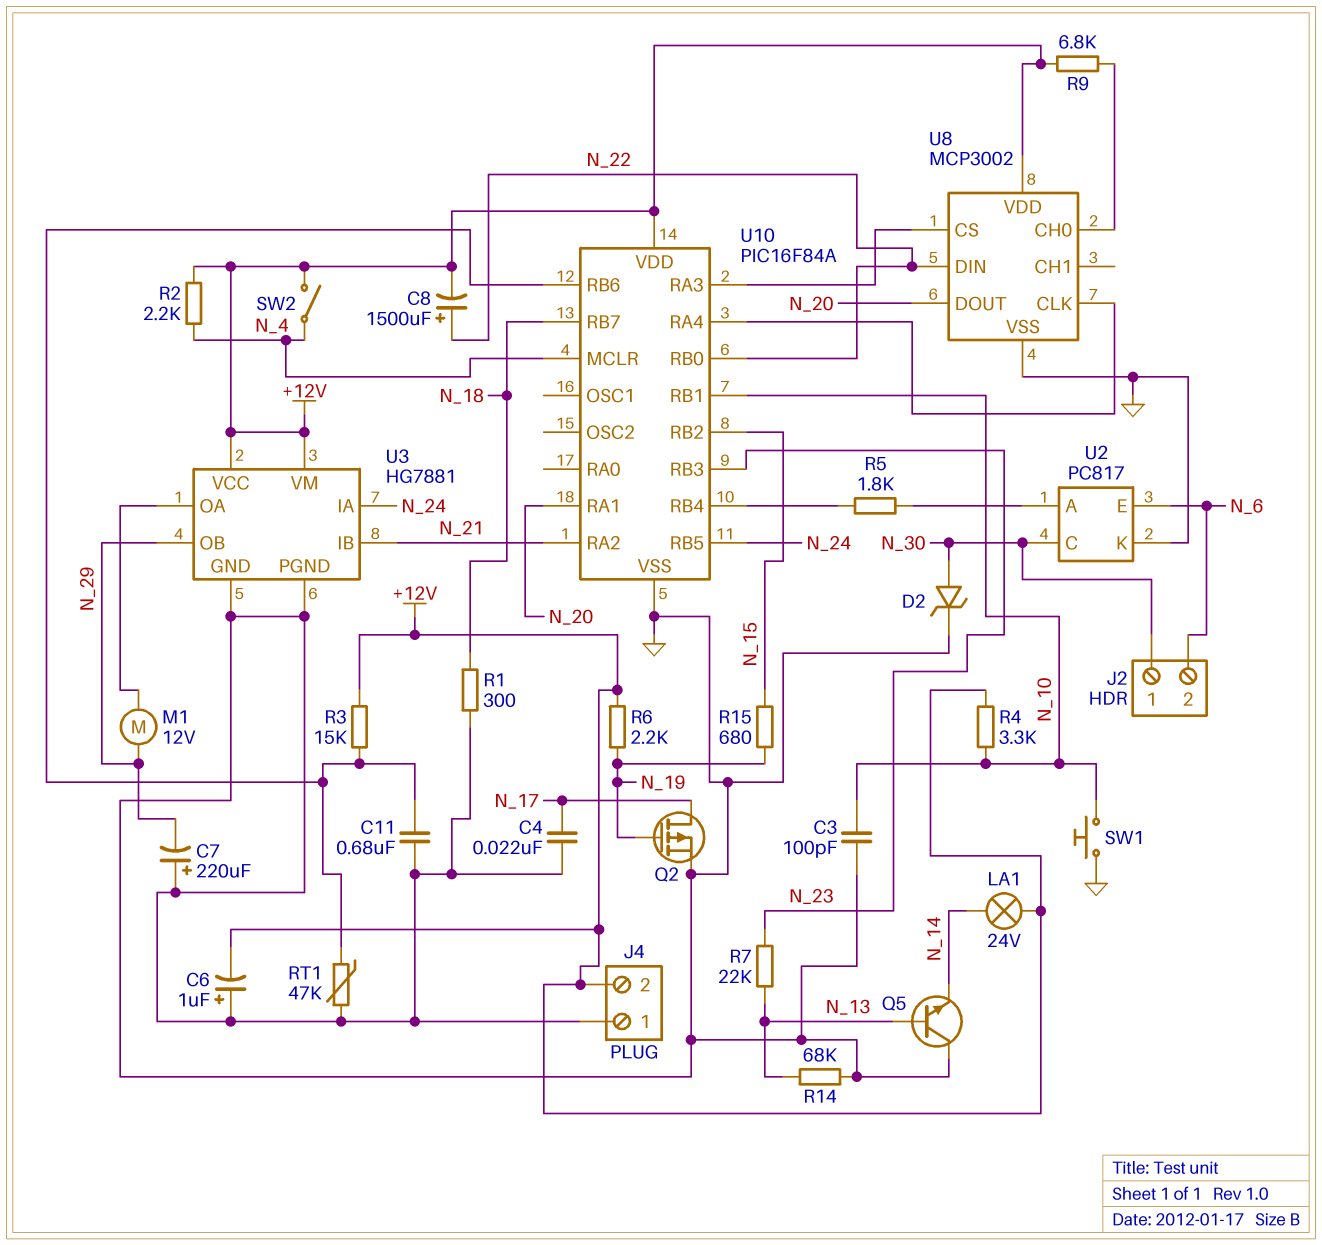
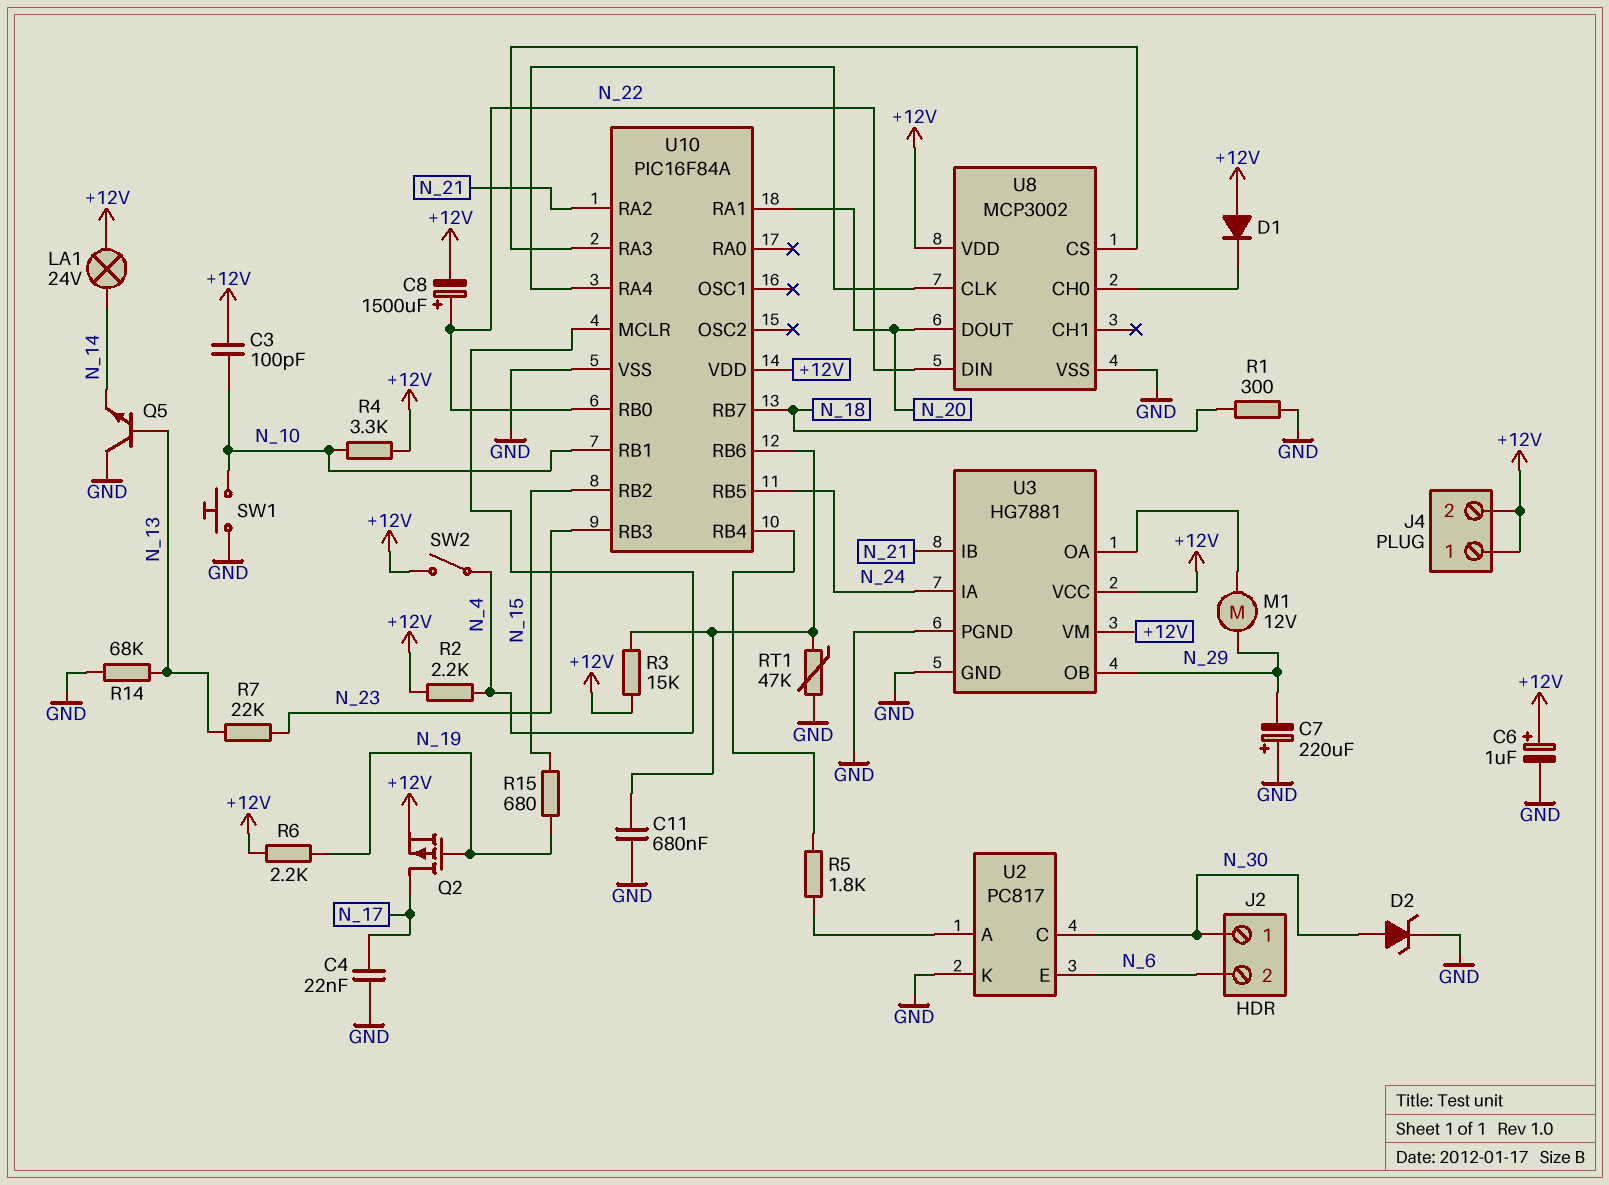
C3: 100pF (GND, N_10) -> 100pF (+12V, N_10)
C6: 1uF (plus GND, minus +12V) -> 1uF (plus +12V, minus GND)
D1: none -> diode (A +12V, K U8/CH0)
J4 pin 1: GND -> +12V
Q2: PMOS (G N_19, D N_17, S GND) -> PMOS (G N_19, D N_17, S +12V)
R9: 6.8k (+12V, U8/CH0) -> none

